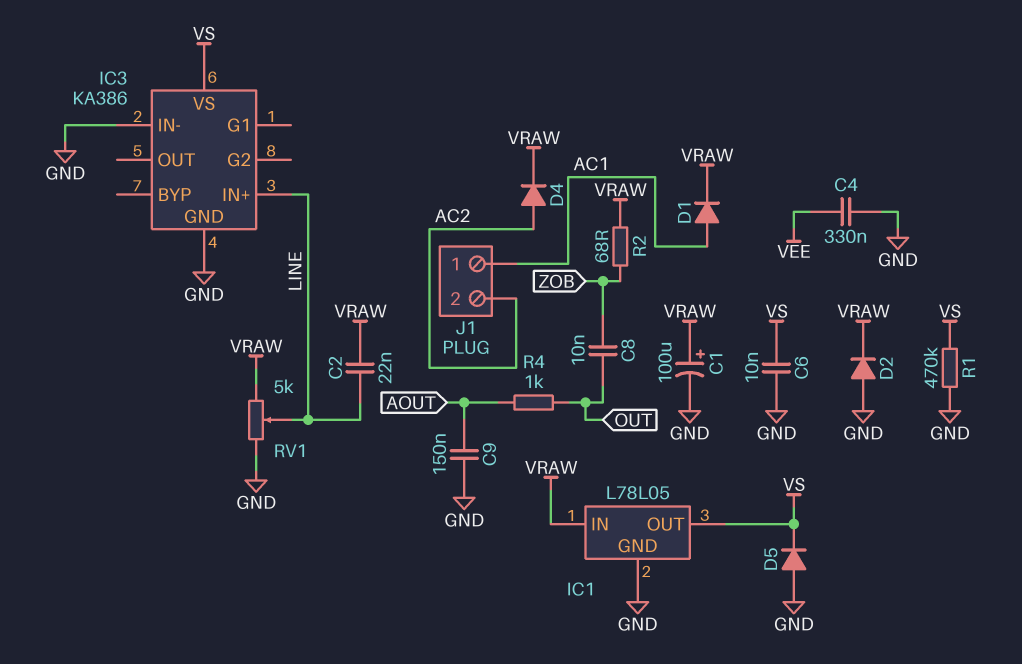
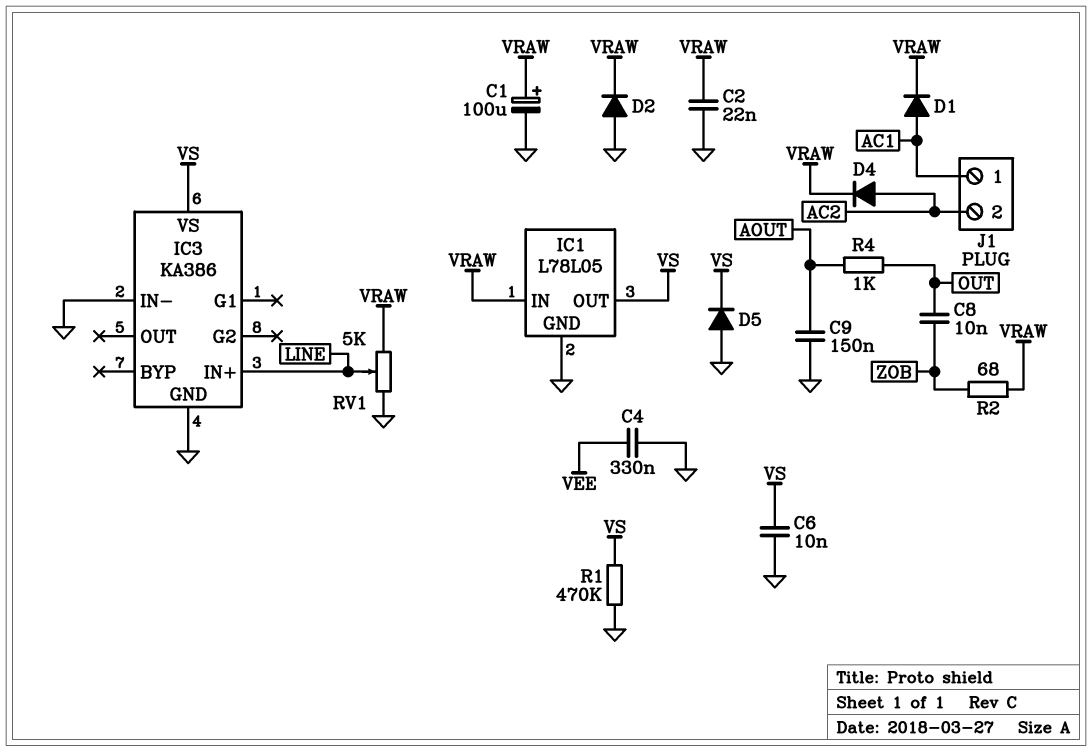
C2: 22nF (LINE, VRAW) -> 22nF (GND, VRAW)

